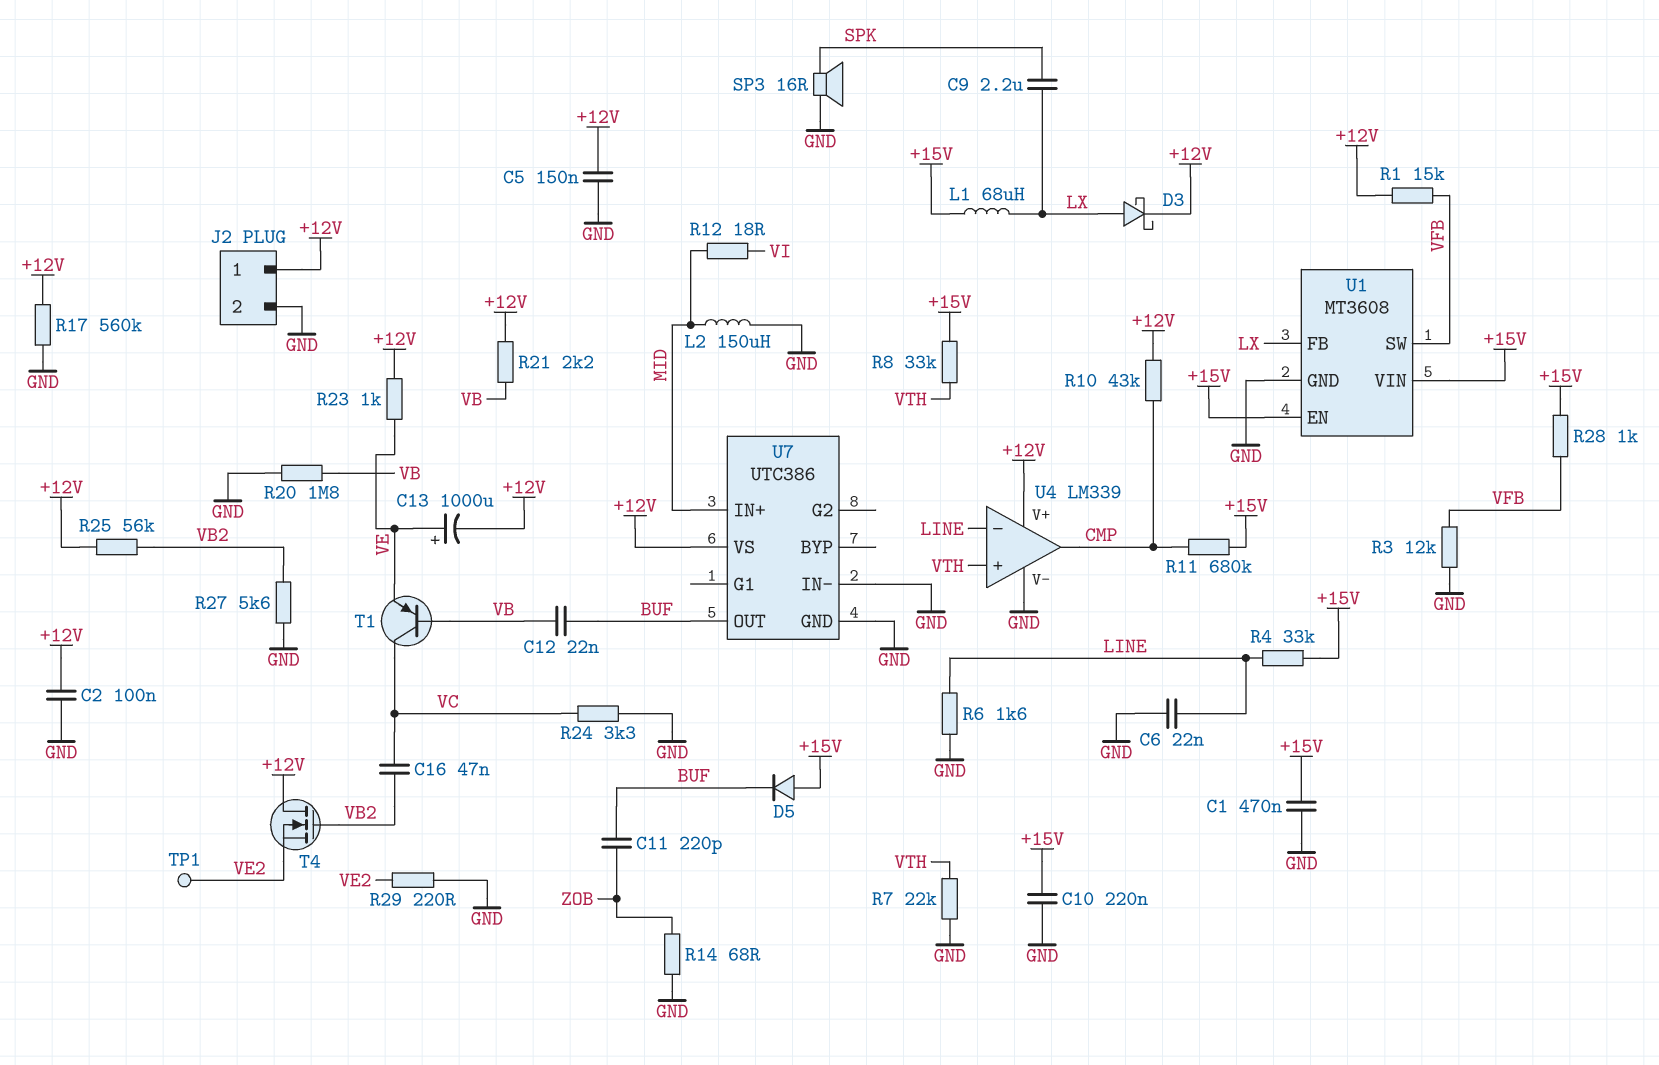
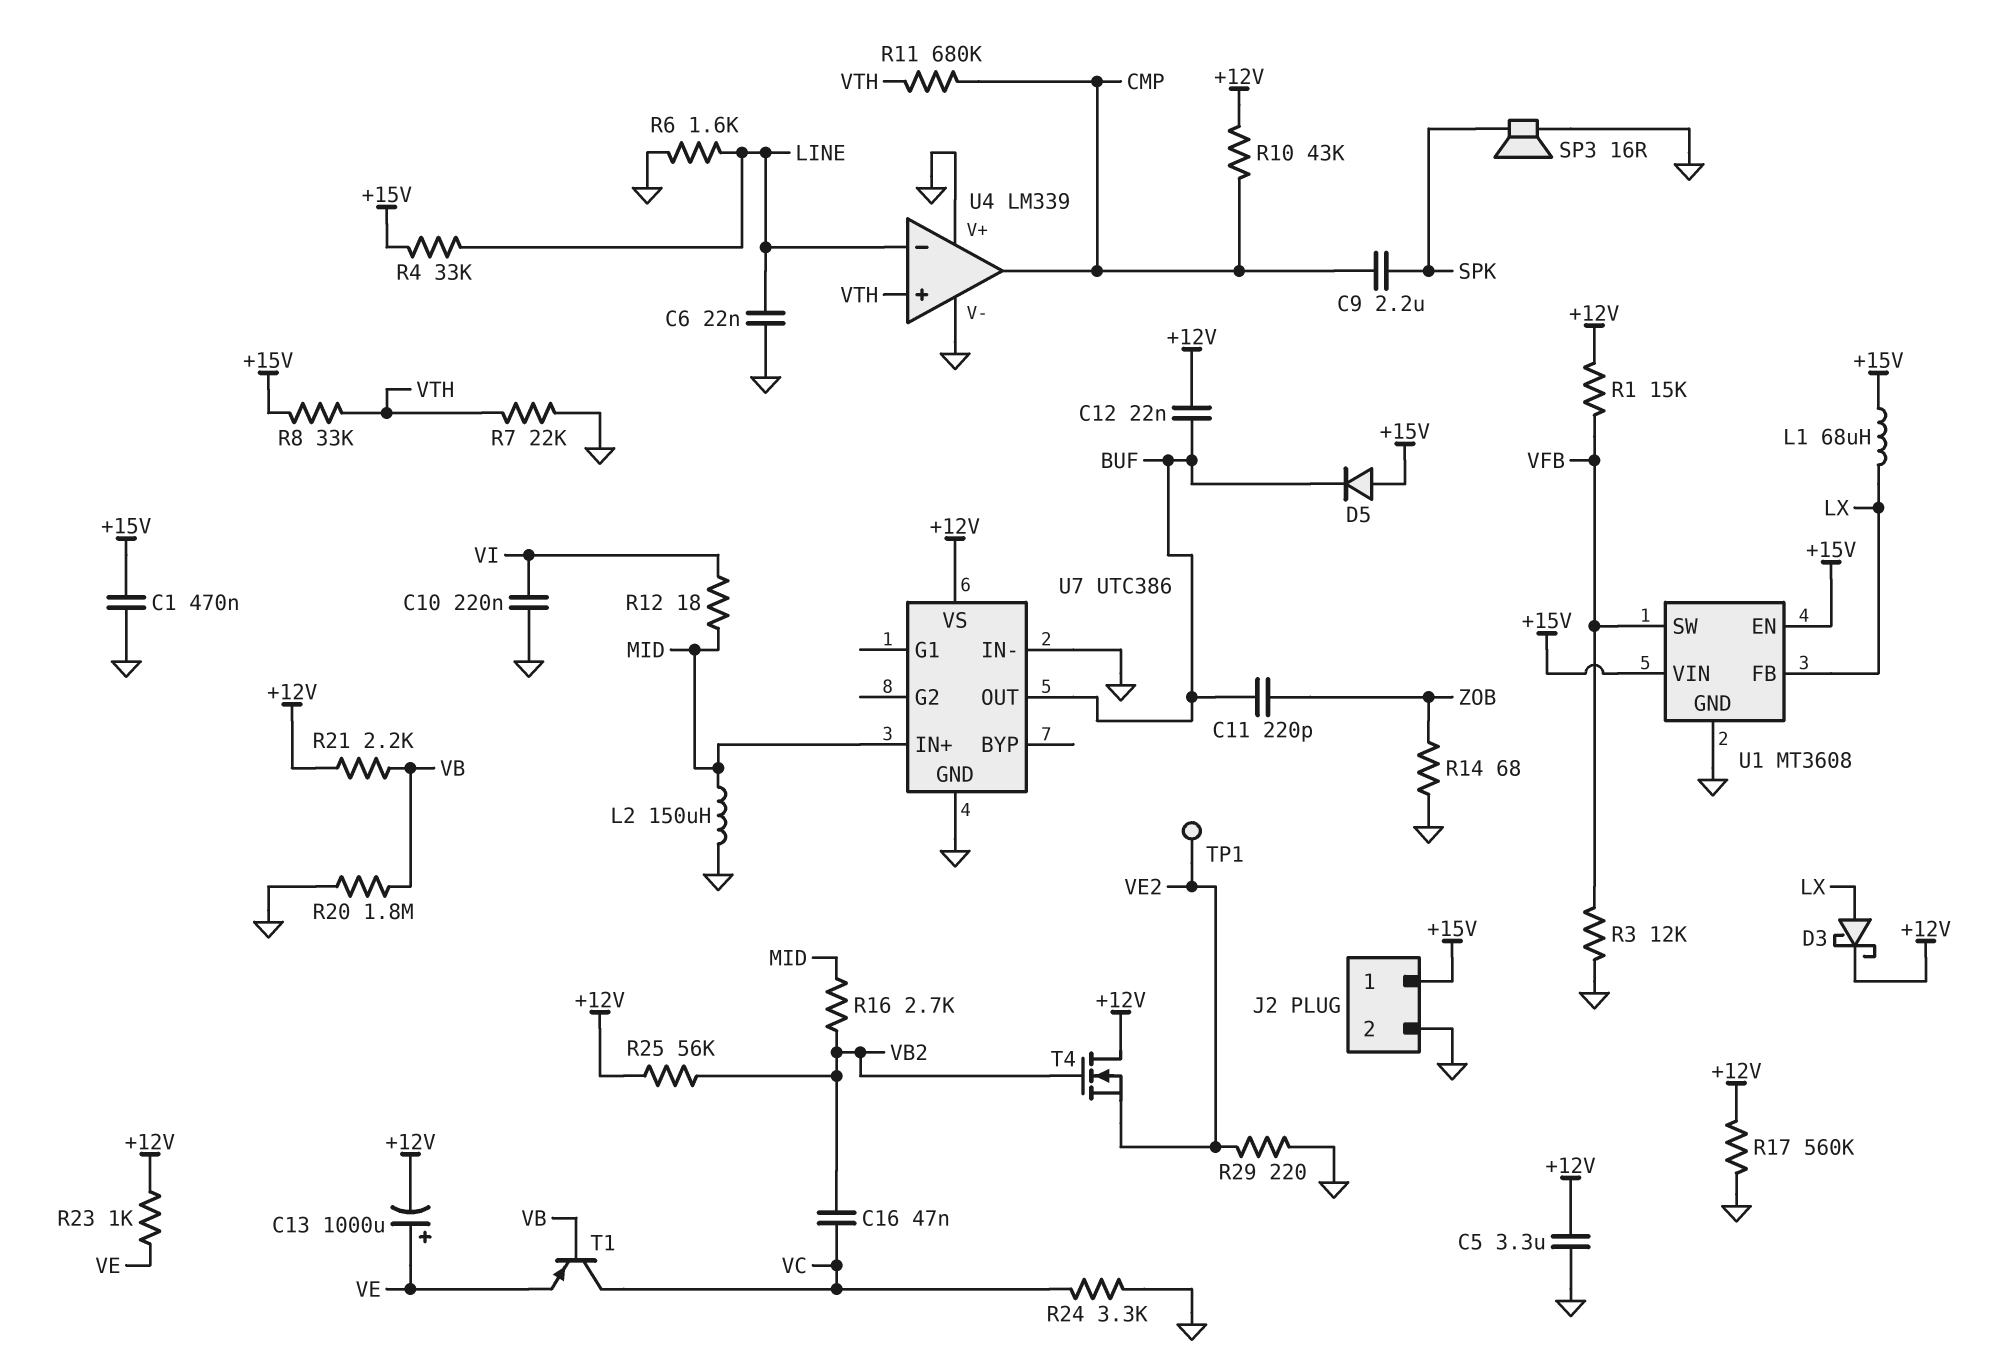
C2: 100nF (+12V, GND) -> none
C5: 150nF (+12V, GND) -> 3.3uF (+12V, GND)
C9: 2.2uF (LX, SPK) -> 2.2uF (CMP, SPK)
C10: 220nF (+15V, GND) -> 220nF (GND, VI)
C12: 22nF (BUF, VB) -> 22nF (+12V, BUF)
J2 pin 1: +12V -> +15V
R11: 680k (+15V, CMP) -> 680k (CMP, VTH)
R16: none -> 2.7k (MID, VB2)
R27: 5.6k (GND, VB2) -> none
R28: 1k (+15V, VFB) -> none
U4 pin V+: +12V -> GND

